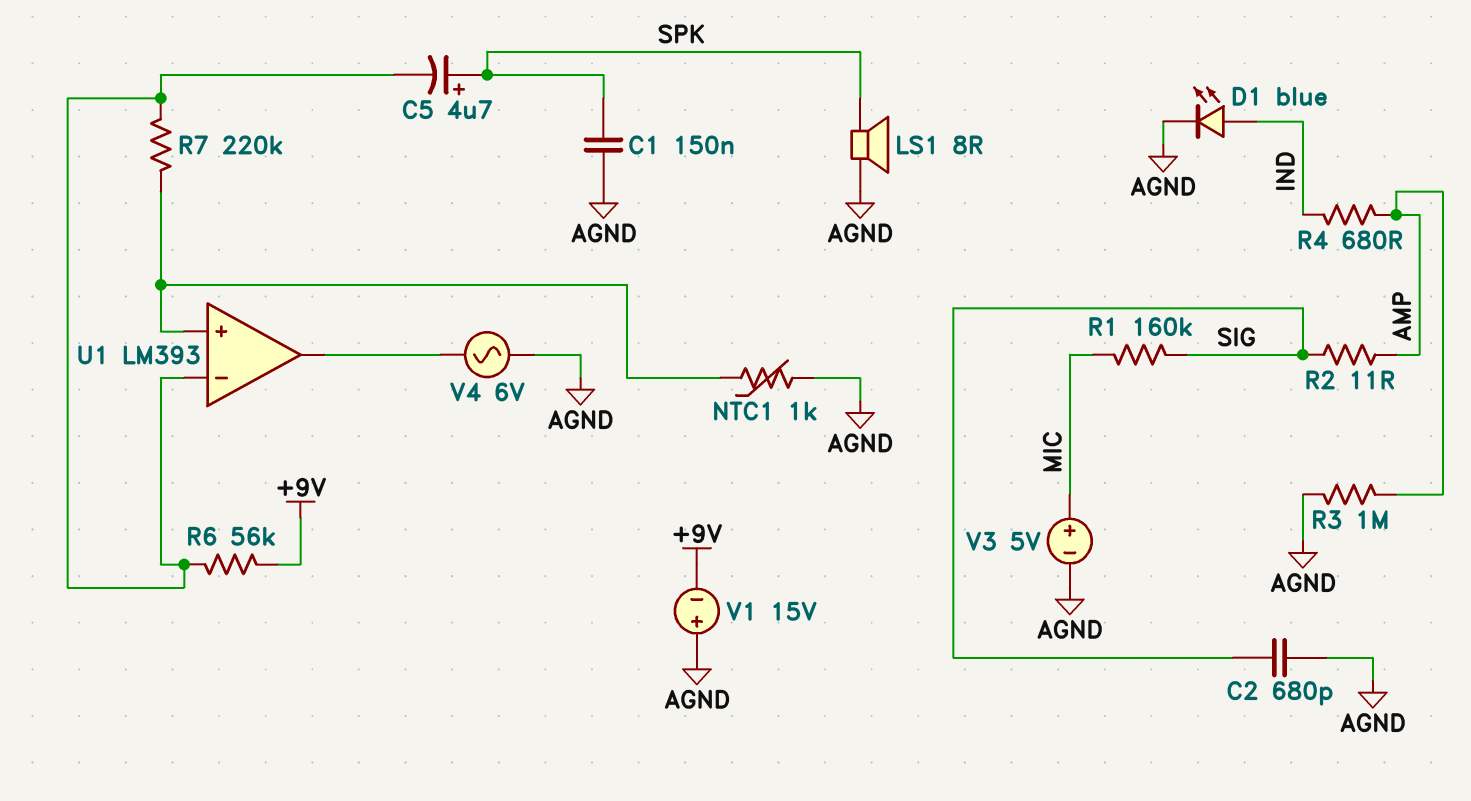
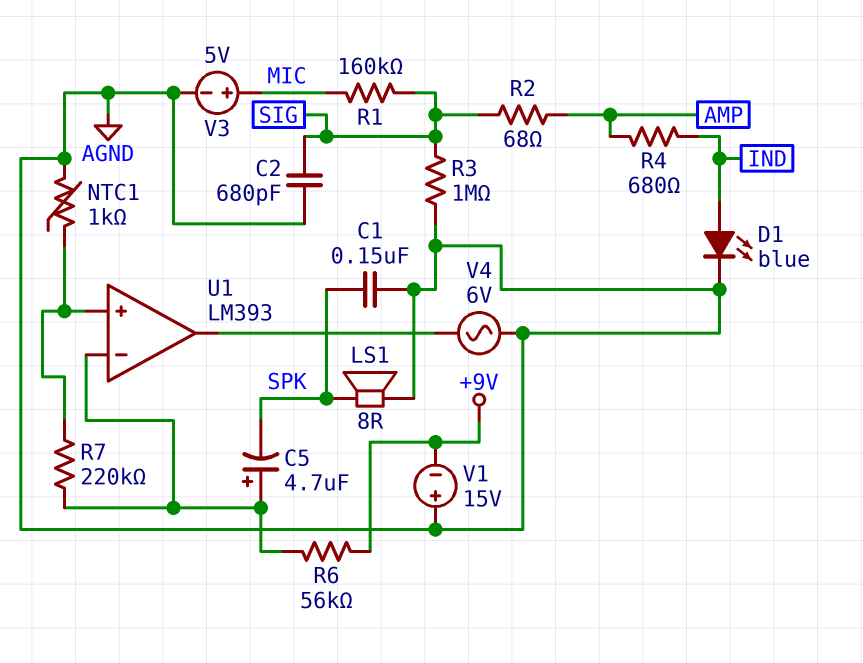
C5: 4.7uF (plus SPK, minus U1/in-) -> 4.7uF (plus U1/in-, minus SPK)
R2: 11 (AMP, SIG) -> 68 (AMP, SIG)
R3: 1M (AGND, AMP) -> 1M (AGND, SIG)

